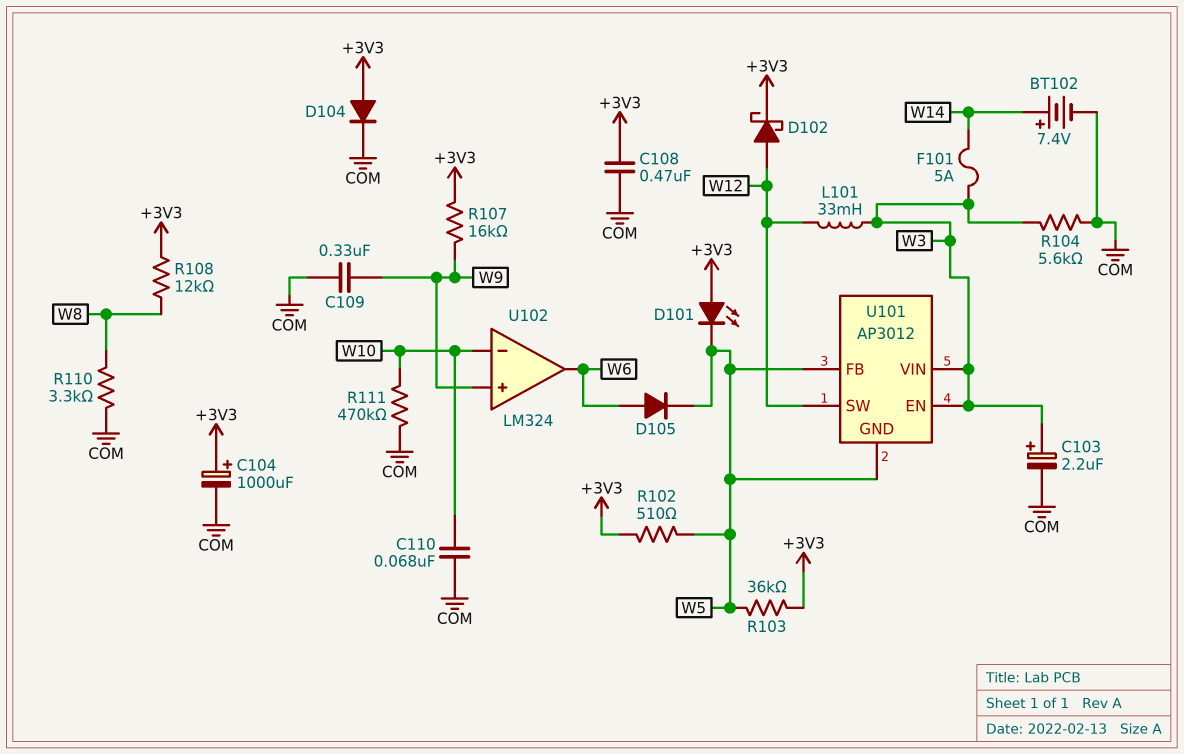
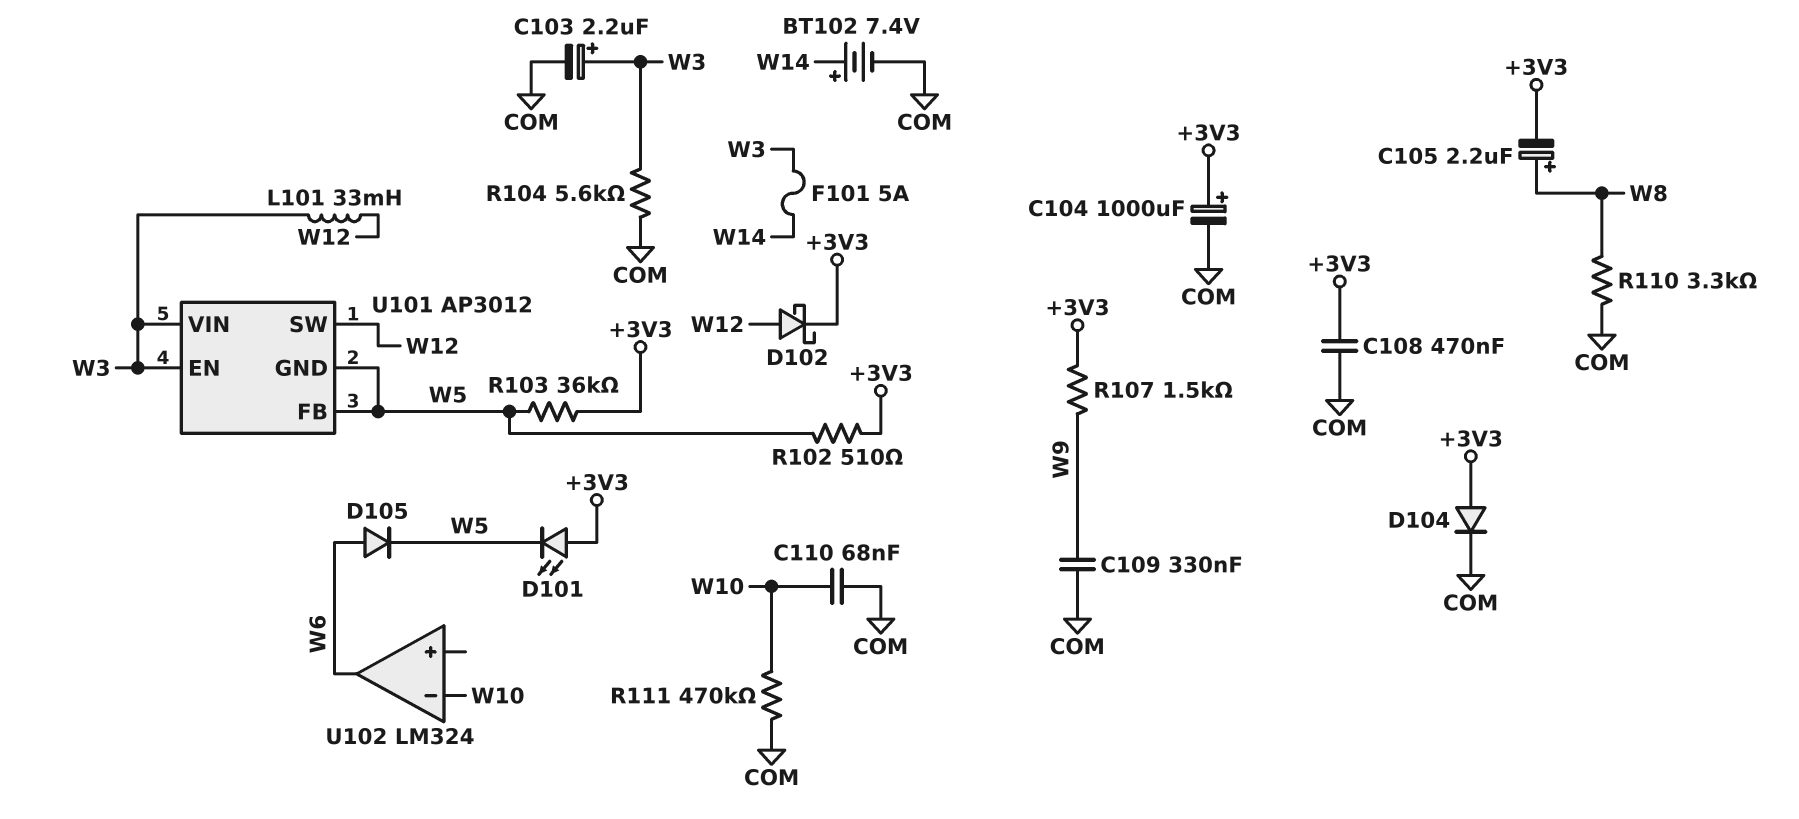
C105: none -> 2.2uF (plus W8, minus +3V3)
R107: 16k (+3V3, W9) -> 1.5k (+3V3, W9)
R108: 12k (+3V3, W8) -> none
U102 pin in+: W9 -> none

